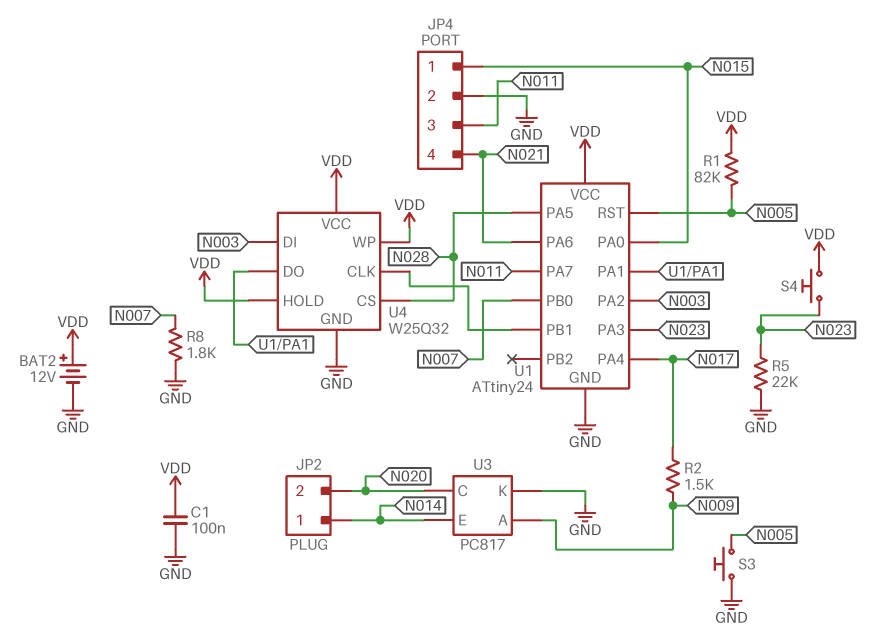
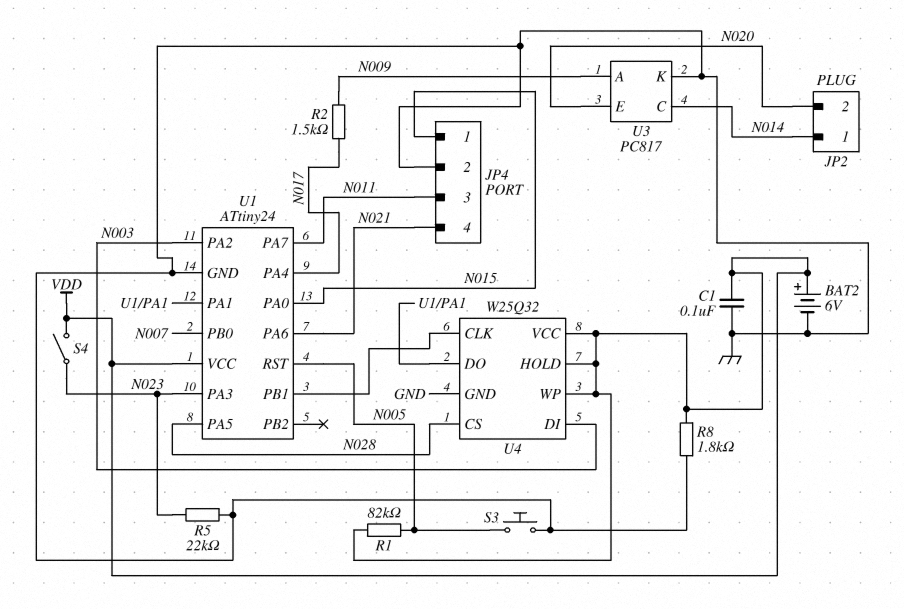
BAT2: 12V (plus VDD, minus GND) -> 6V (plus VDD, minus GND)
R8: 1.8k (GND, N007) -> 1.8k (GND, VDD)
S4: button (N023, VDD) -> switch (N023, VDD)
U3 pin C: N020 -> N014
U3 pin E: N014 -> N020

